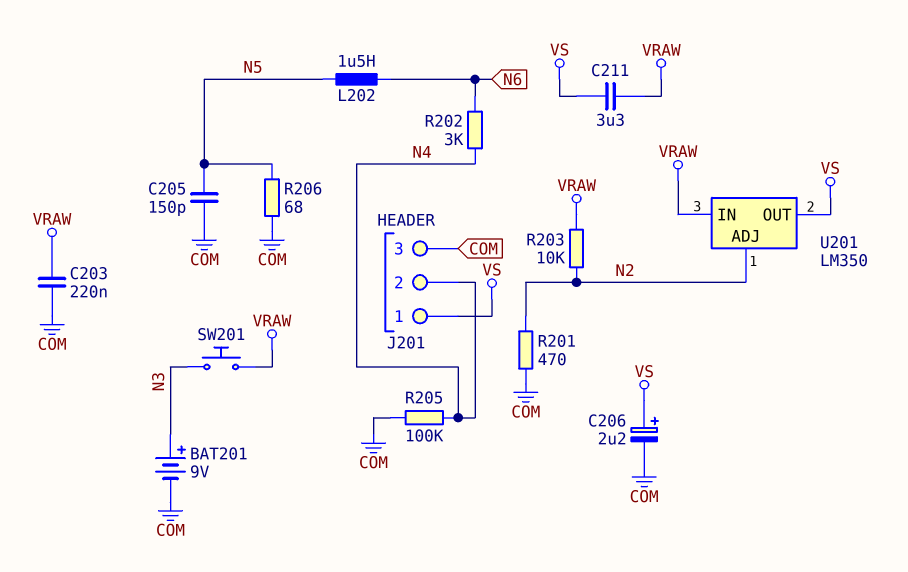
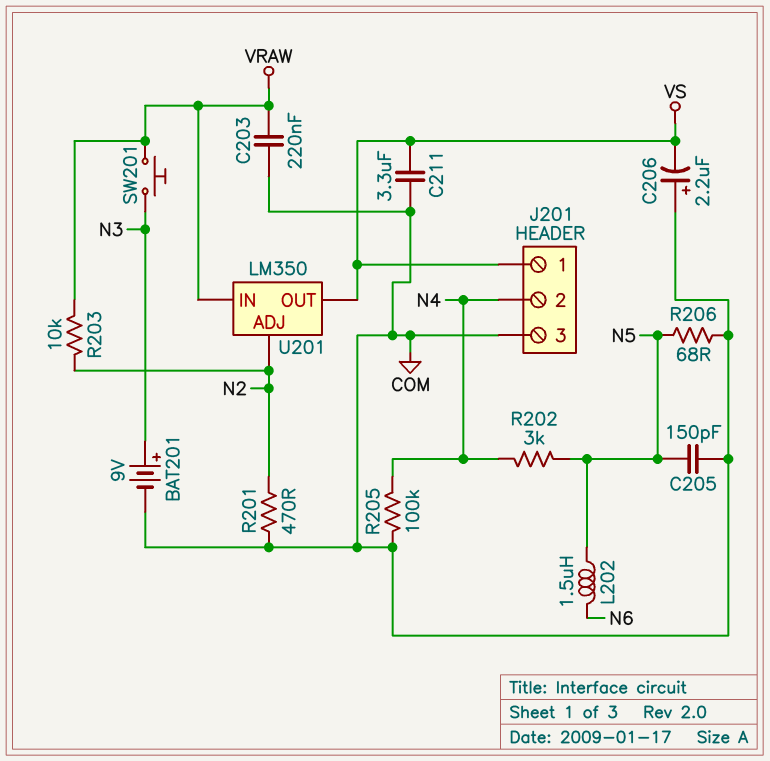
C206: 2.2uF (plus VS, minus COM) -> 2.2uF (plus COM, minus VS)
C211: 3.3uF (VRAW, VS) -> 3.3uF (COM, VS)
R202: 3k (N4, N6) -> 3k (N4, N5)

